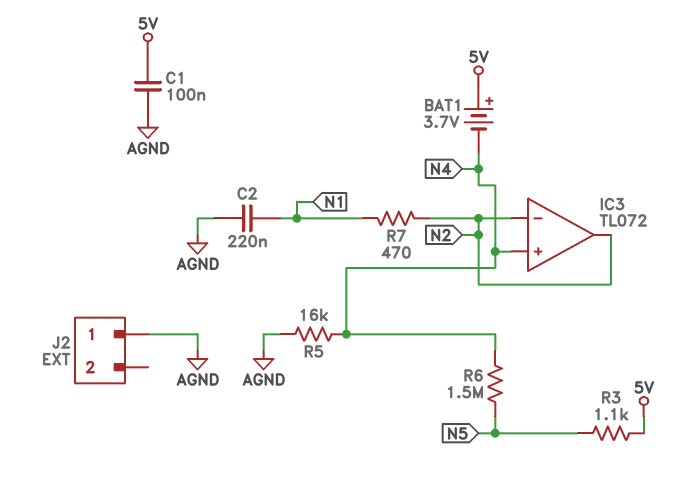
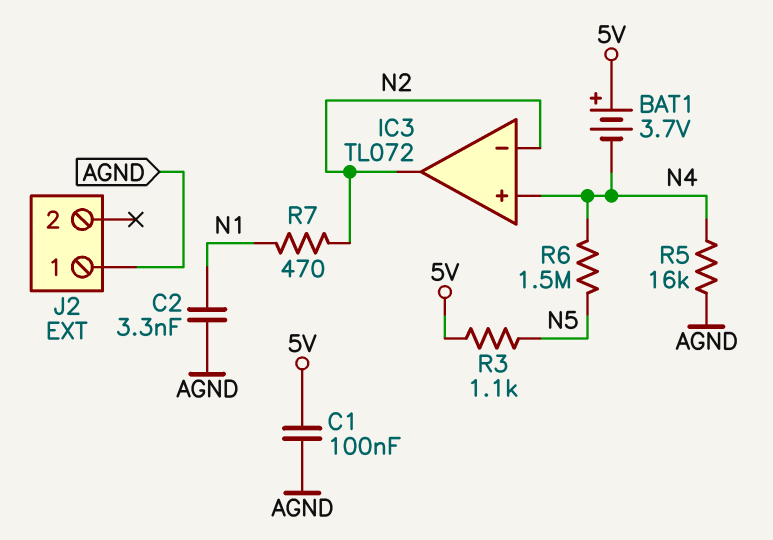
C2: 220nF (AGND, N1) -> 3.3nF (AGND, N1)

